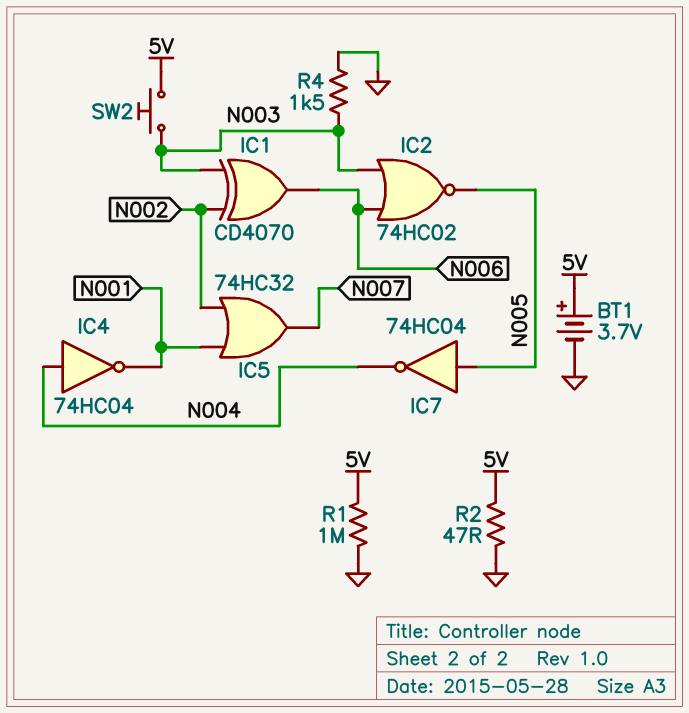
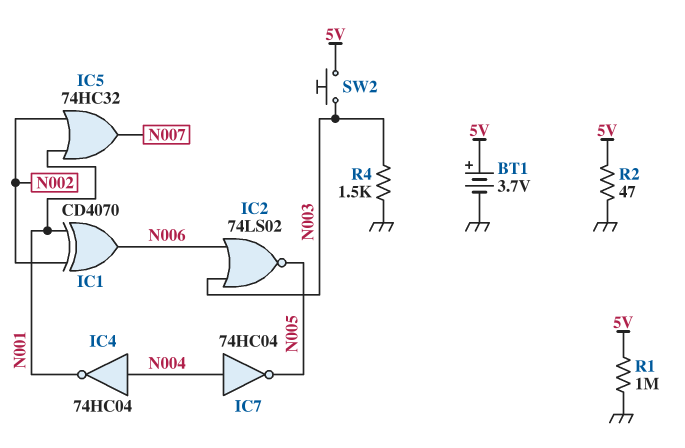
IC1: XOR CD4070 (in N002, in N003, out N006) -> XOR CD4070 (in N001, in N002, out N006)
IC2: NOR 74HC02 (in N003, in N006, out N005) -> NOR 74LS02 (in N003, in N006, out N005)
IC7: NOT 74HC04 (in N005, out N004) -> NOT 74HC04 (in N004, out N005)

